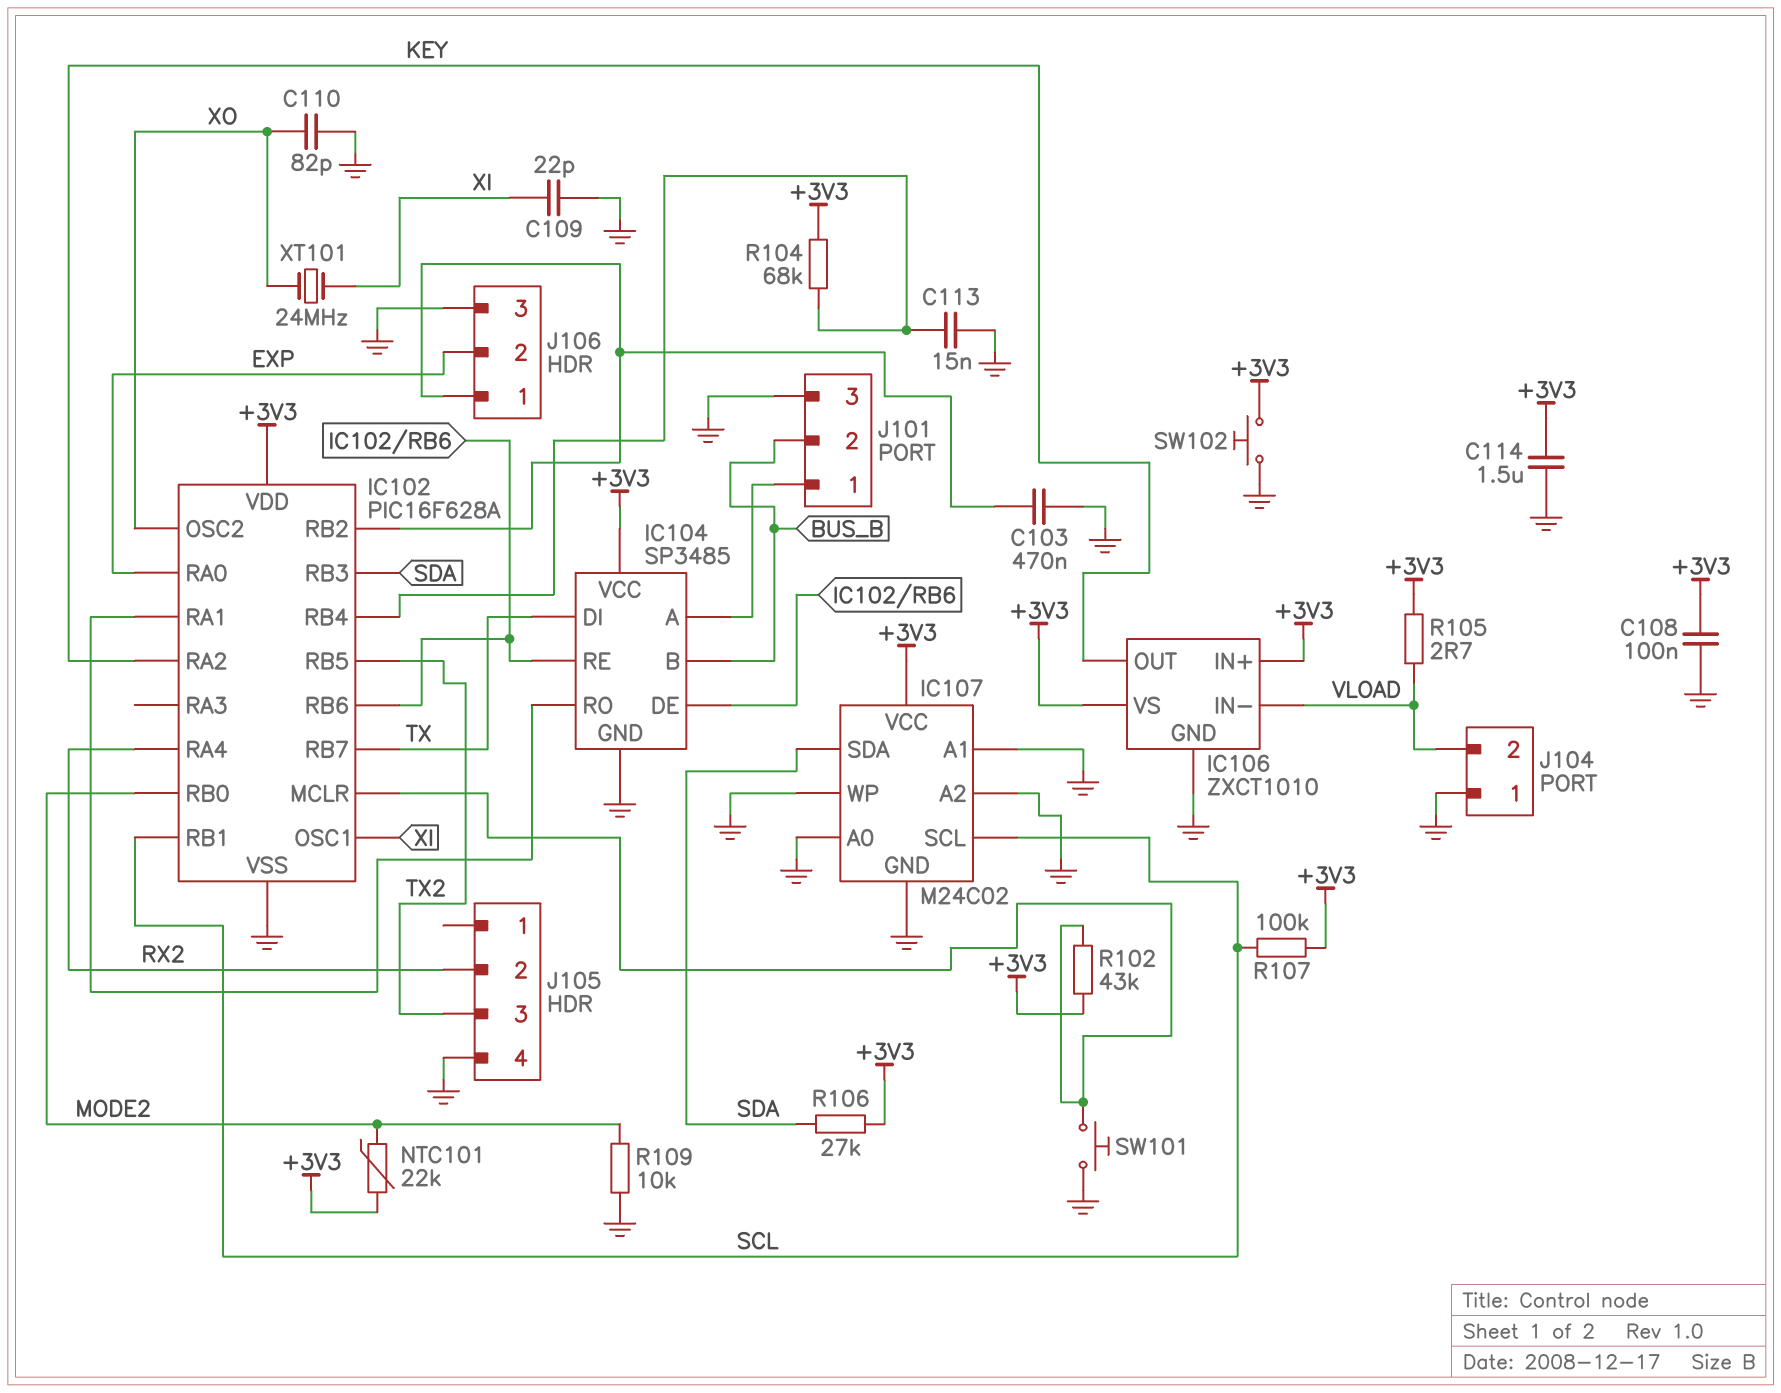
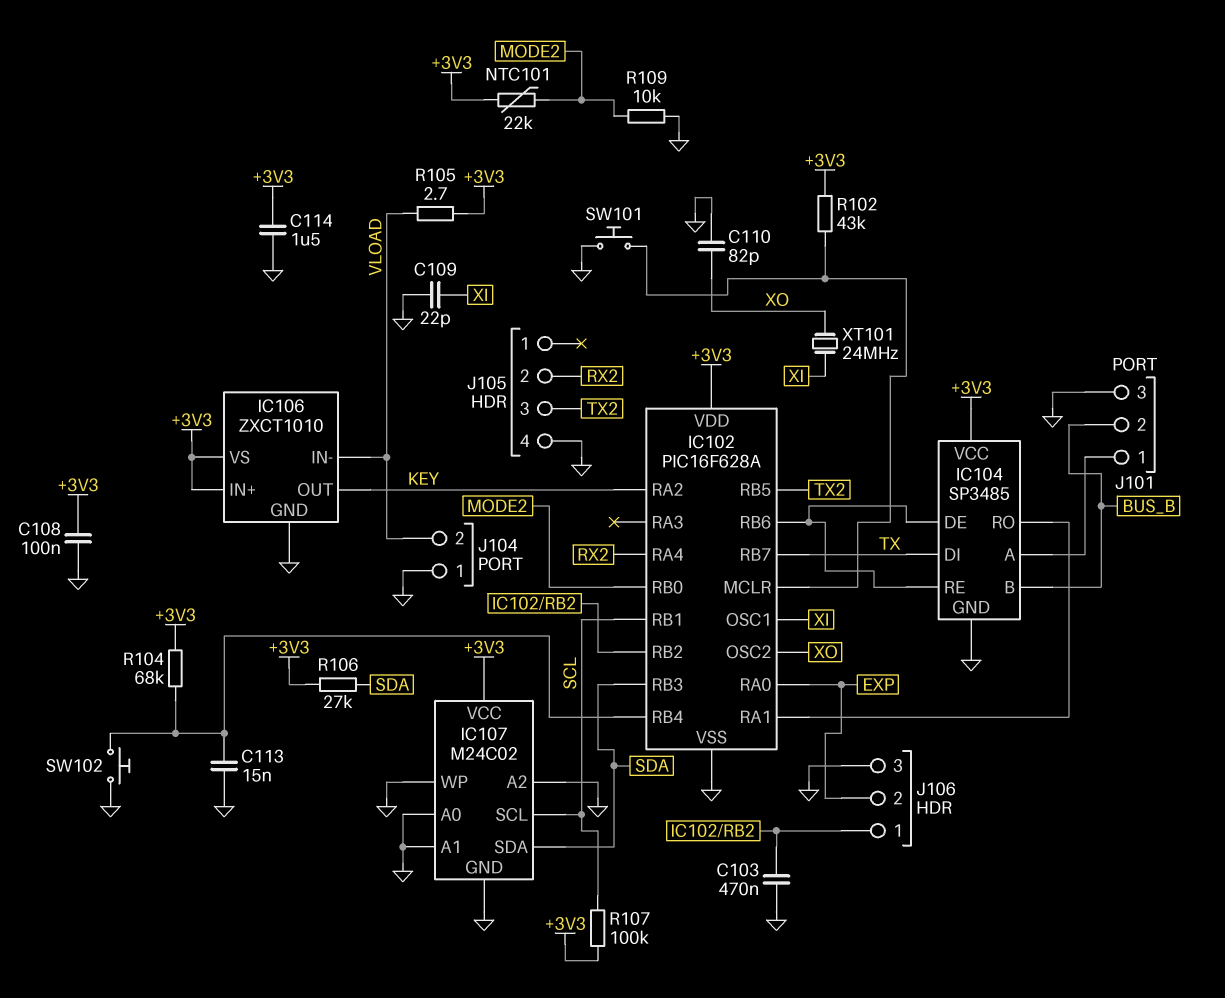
SW102: button (+3V3, GND) -> button (GND, IC102/RB4)

